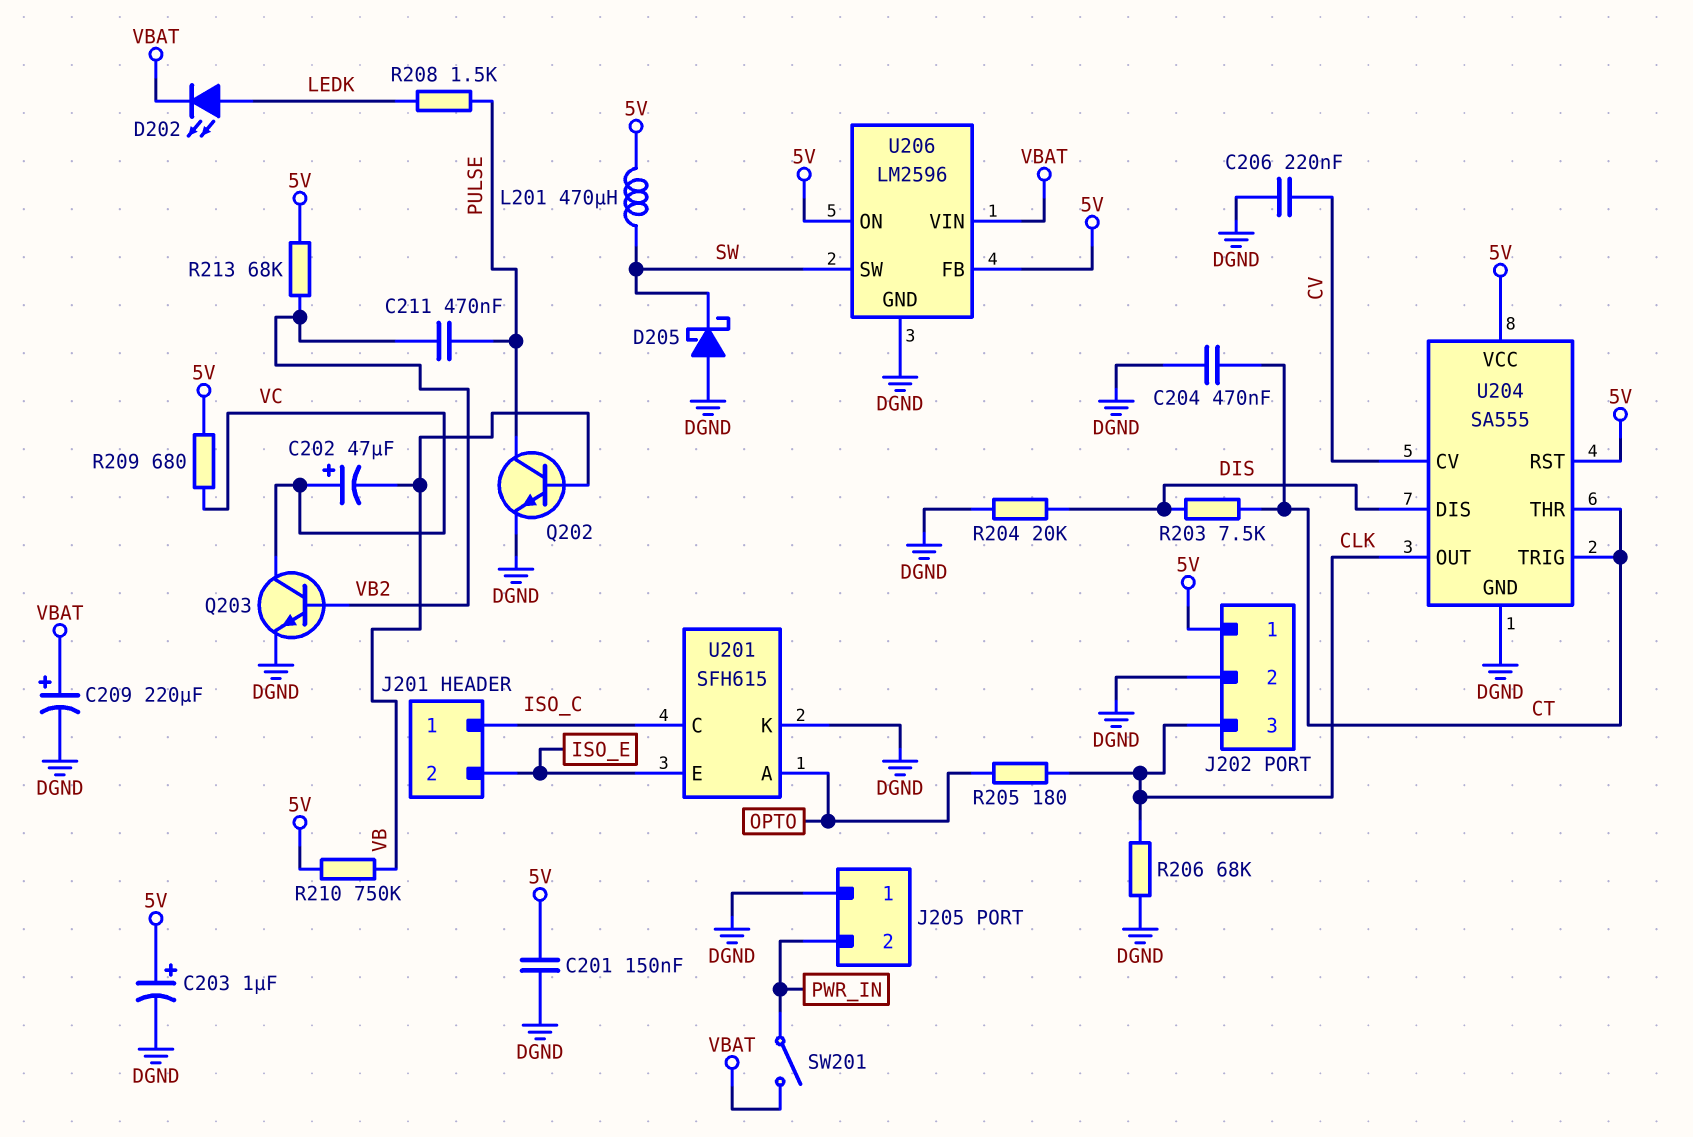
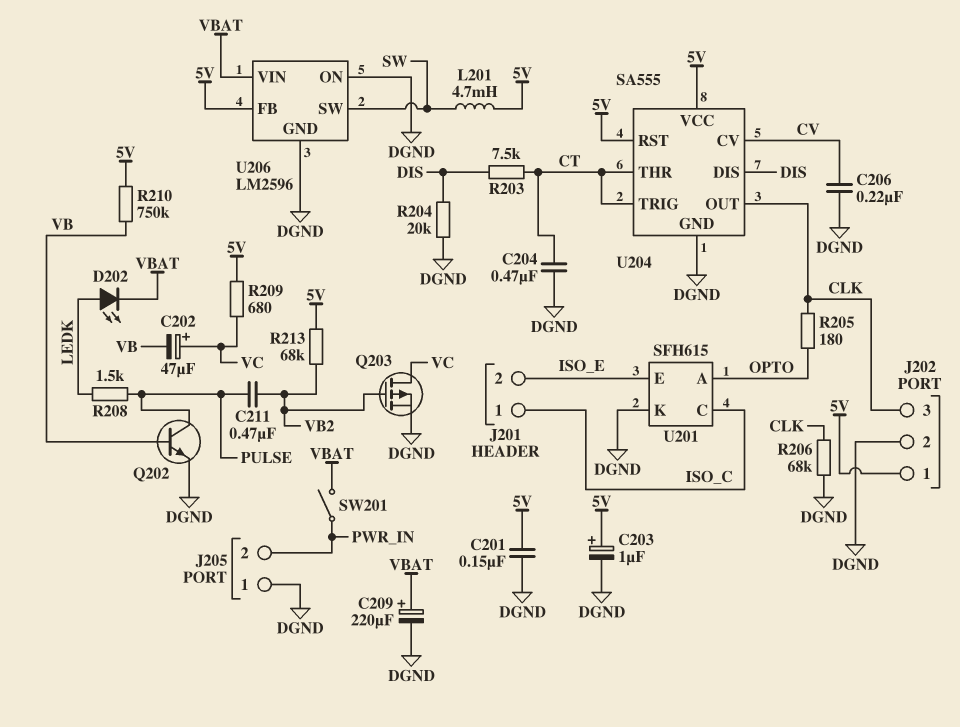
D205: schottky (A DGND, K SW) -> none
L201: 470uH (5V, SW) -> 4.7mH (5V, SW)
Q203: NPN (B VB2, C VC, E DGND) -> PMOS (G VB2, D VC, S DGND)
U206 pin ON: 5V -> DGND

